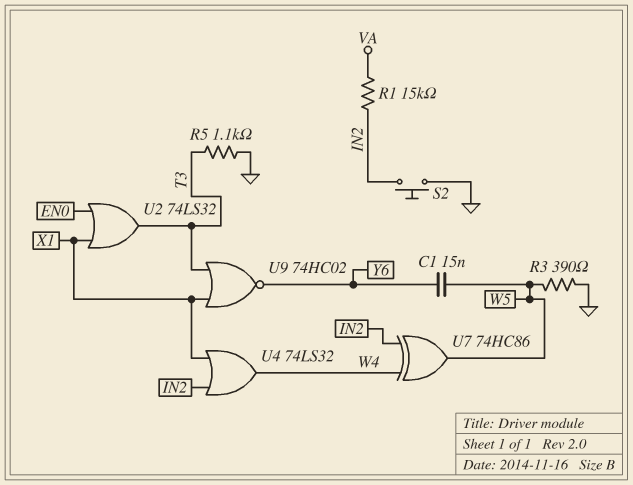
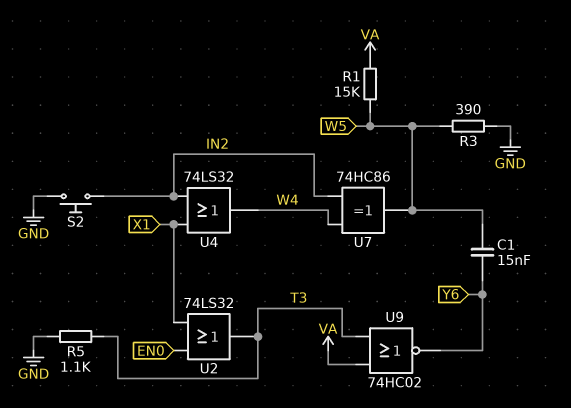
R1: 15k (IN2, VA) -> 15k (VA, W5)
U9: NOR 74HC02 (in T3, in X1, out Y6) -> NOR 74HC02 (in T3, in VA, out Y6)

